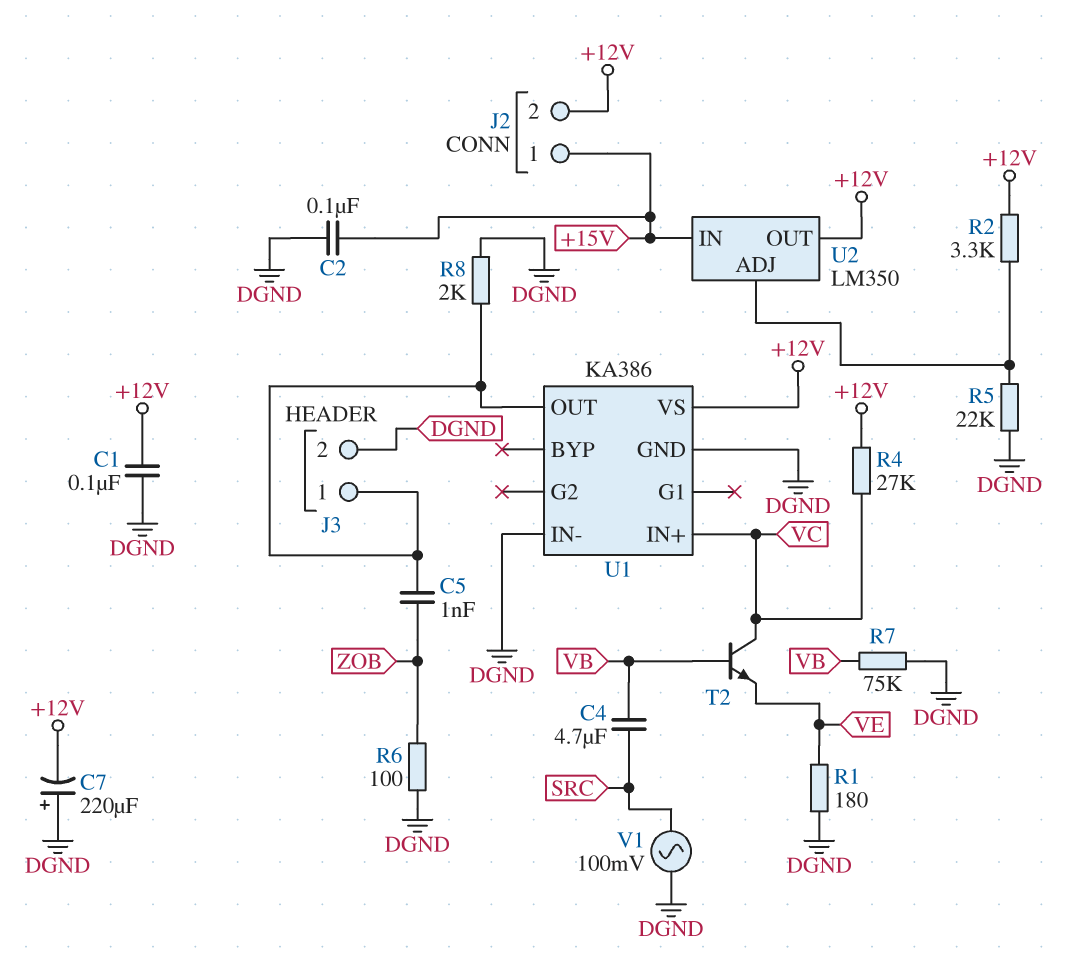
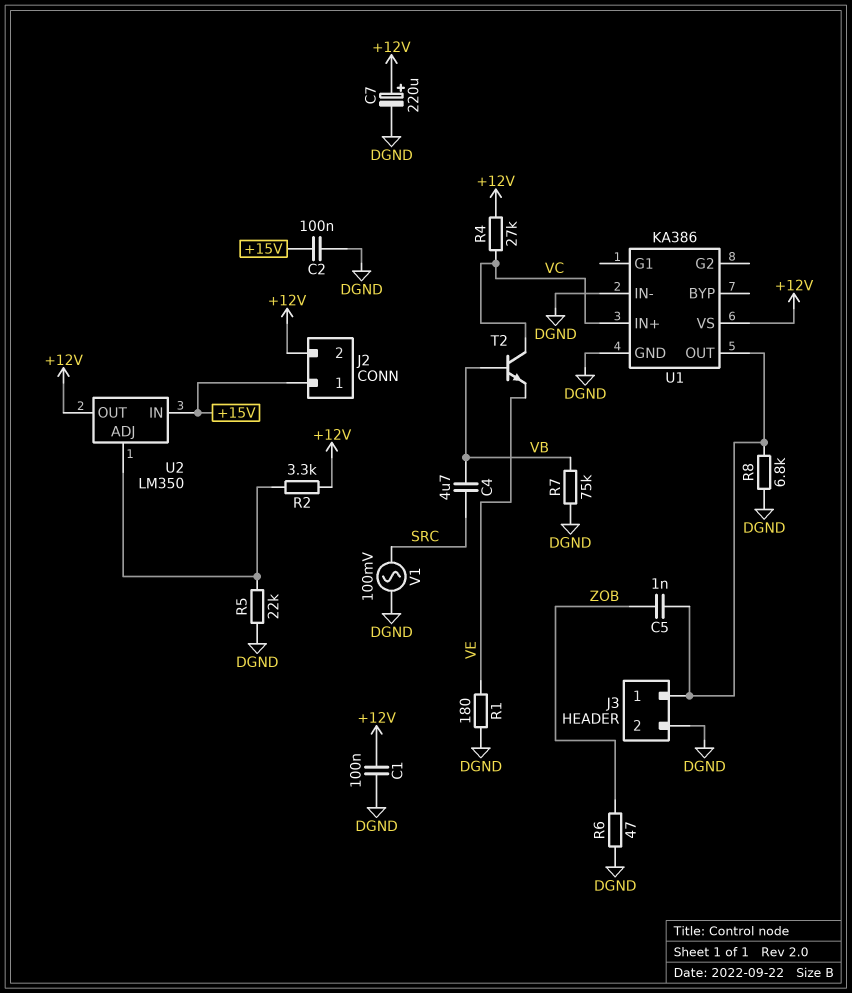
C7: 220uF (plus DGND, minus +12V) -> 220uF (plus +12V, minus DGND)
R6: 100 (DGND, ZOB) -> 47 (DGND, ZOB)
R8: 2k (DGND, J3/1) -> 6.8k (DGND, J3/1)

